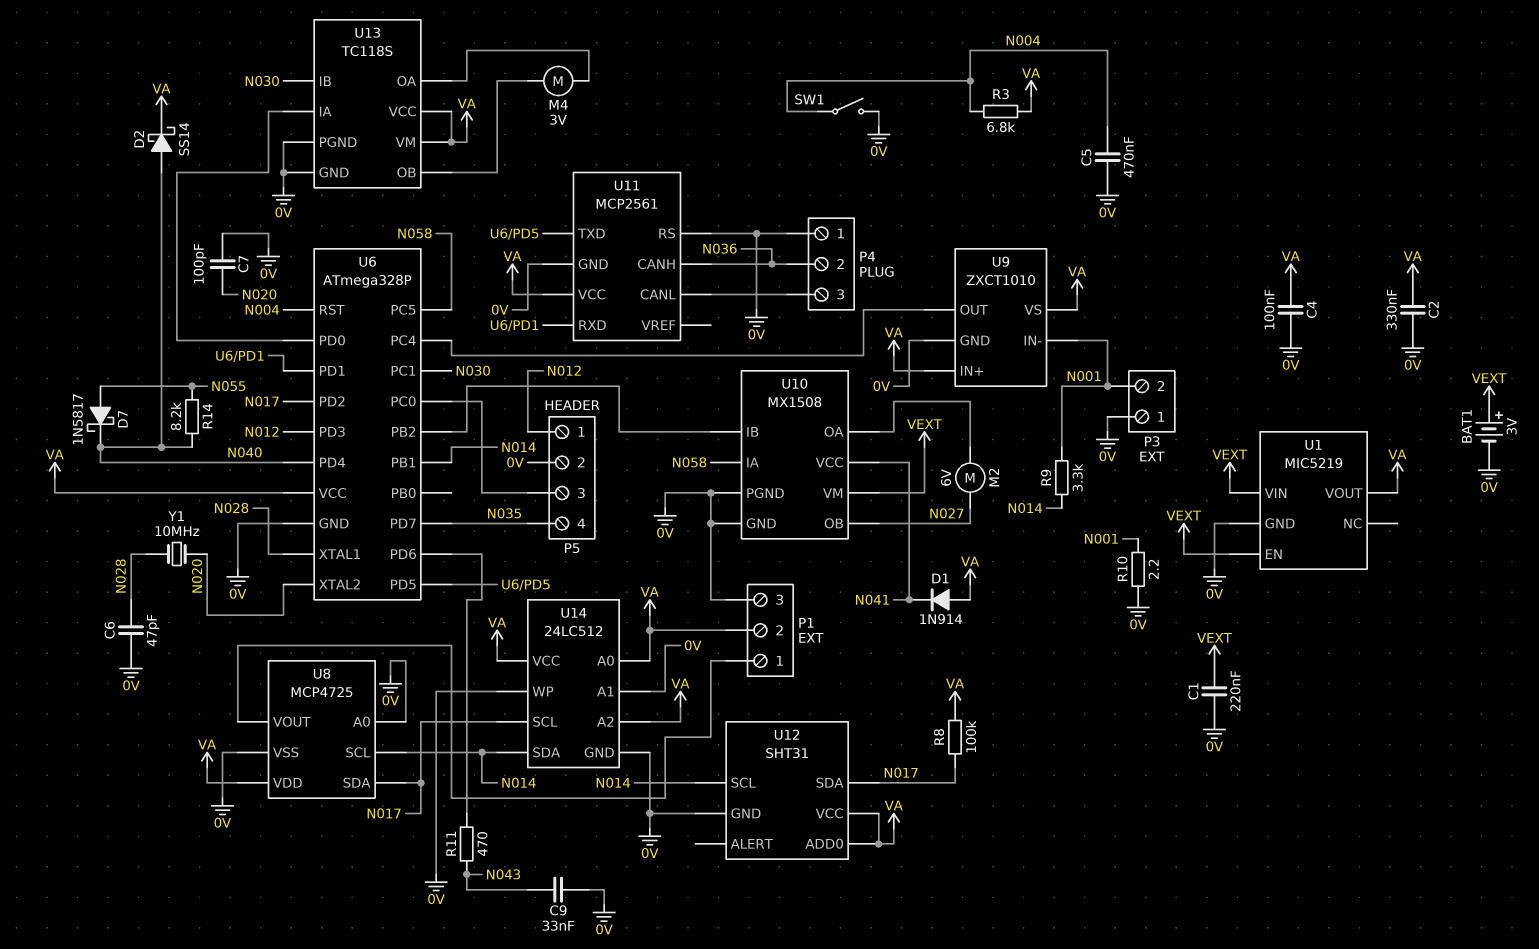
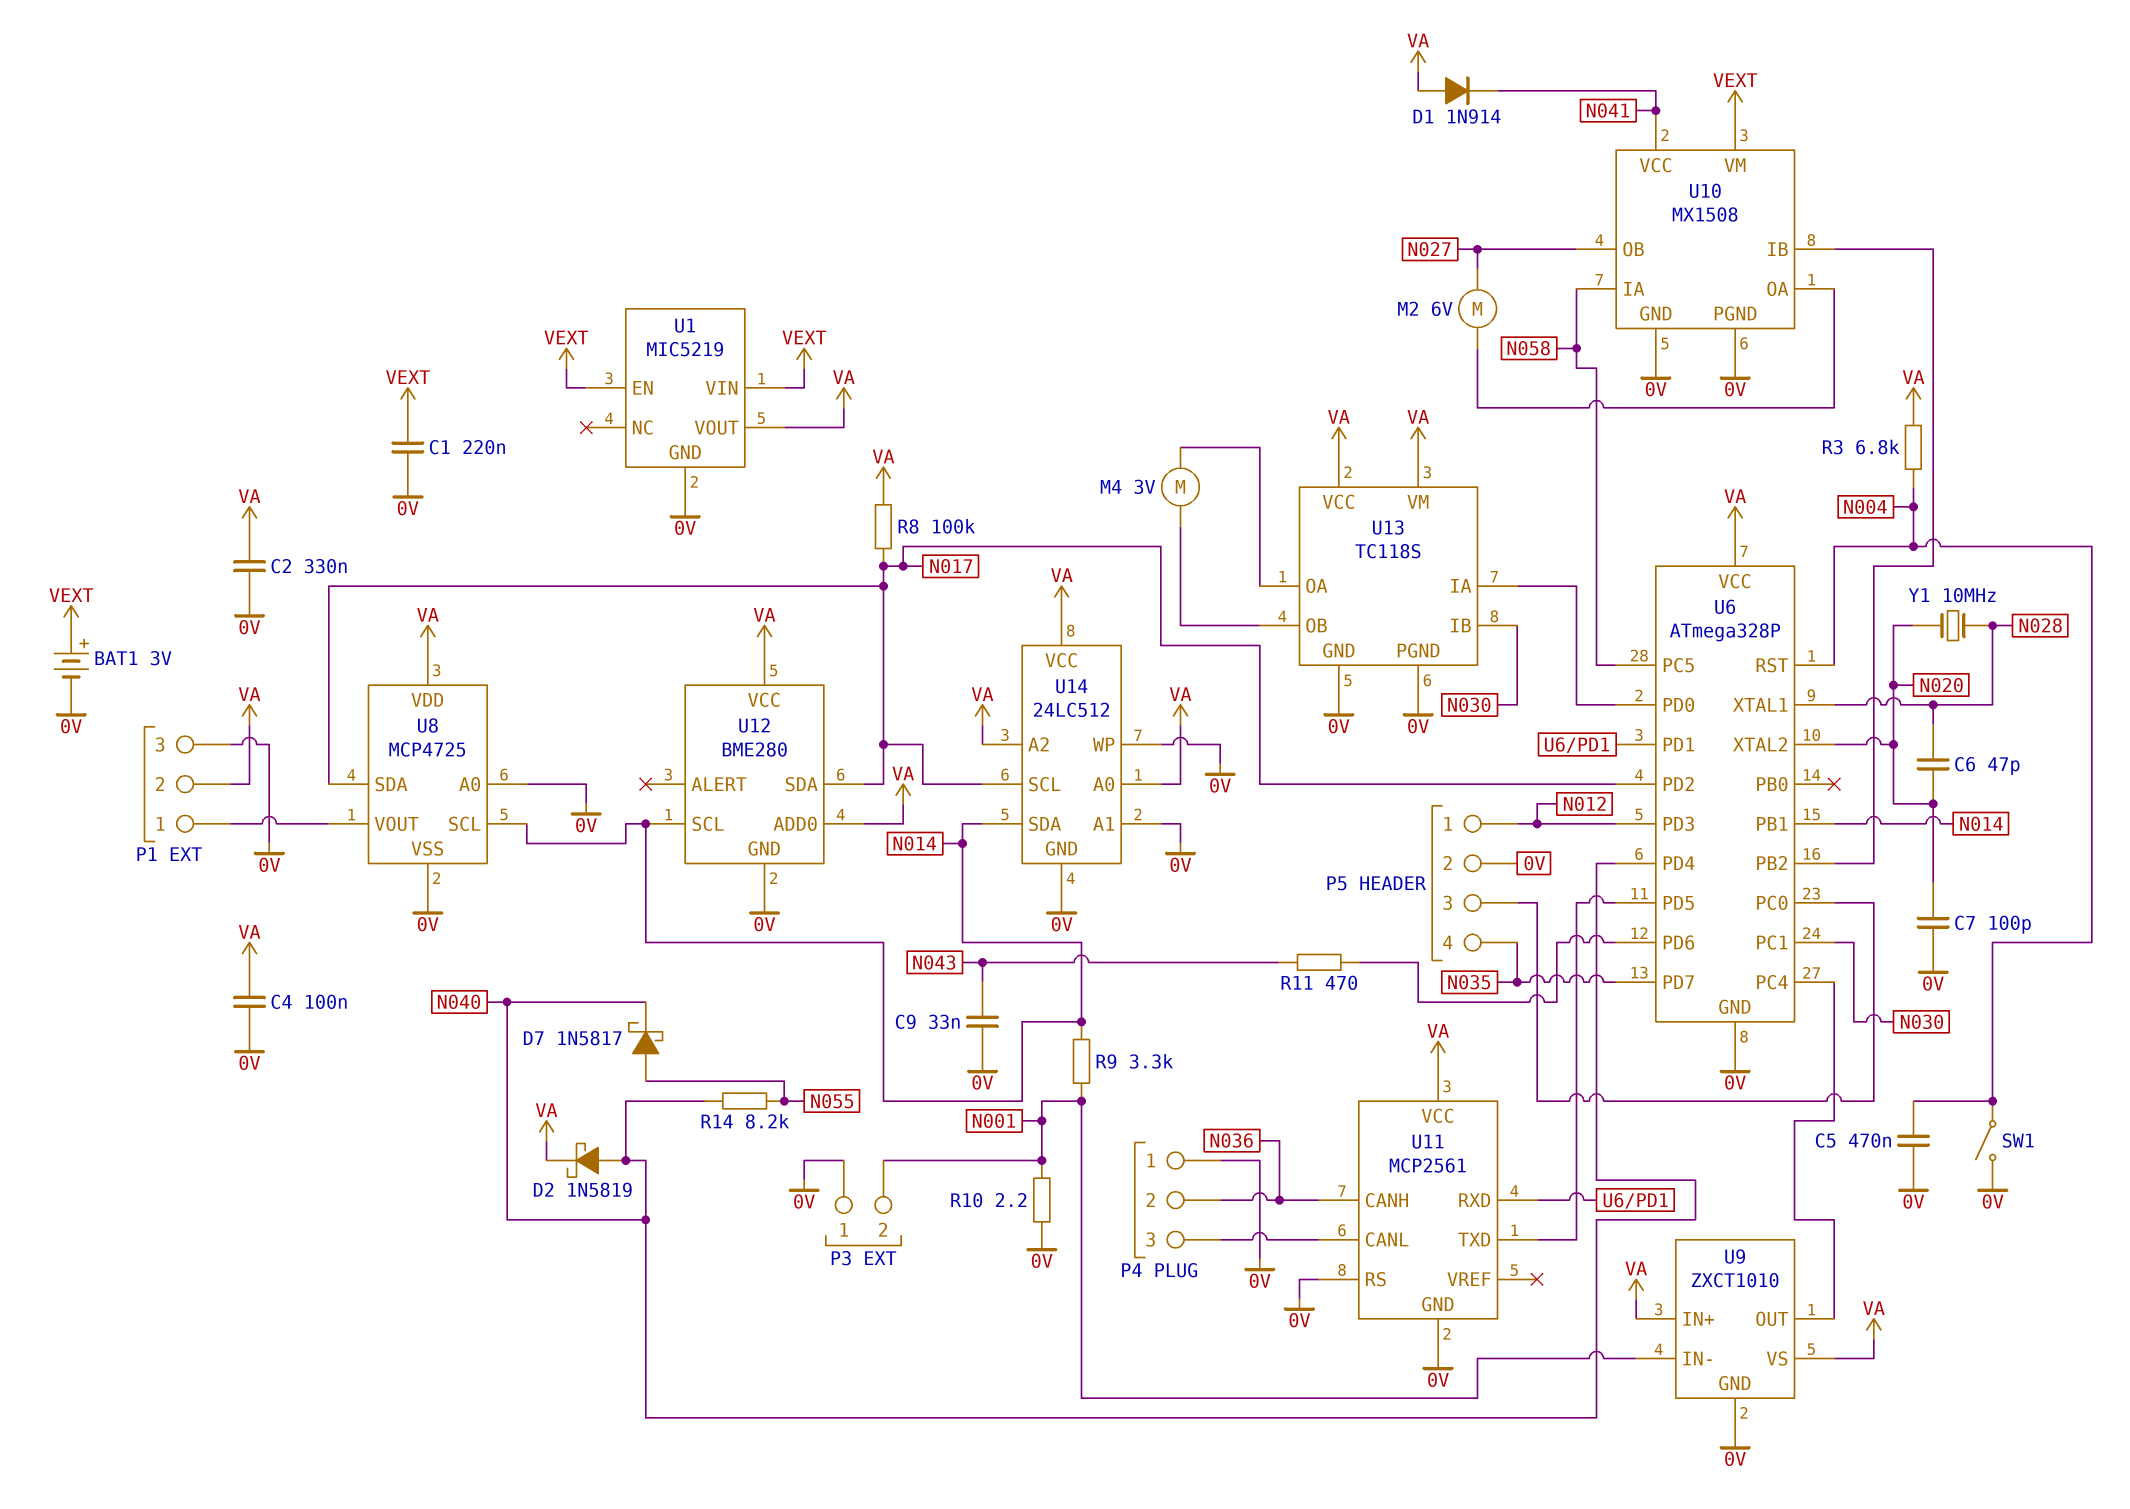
C6: 47pF (0V, N028) -> 47pF (N020, N028)
D2: schottky SS14 (A N040, K VA) -> schottky 1N5819 (A N040, K VA)
U12: SHT31 -> BME280

